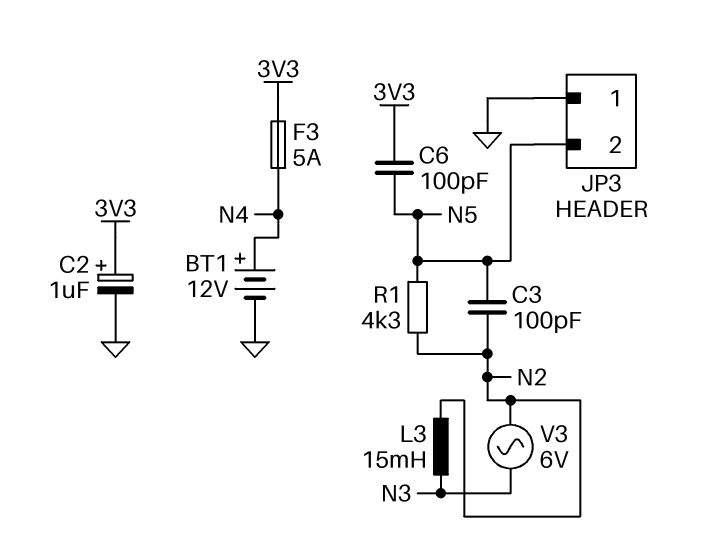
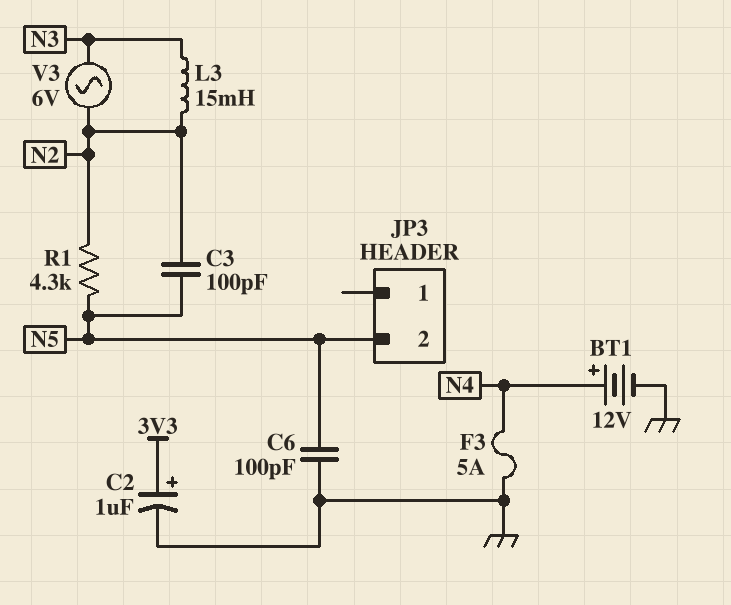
C6: 100pF (3V3, N5) -> 100pF (GND, N5)
F3: 5A (3V3, N4) -> 5A (GND, N4)
JP3 pin 1: GND -> none

